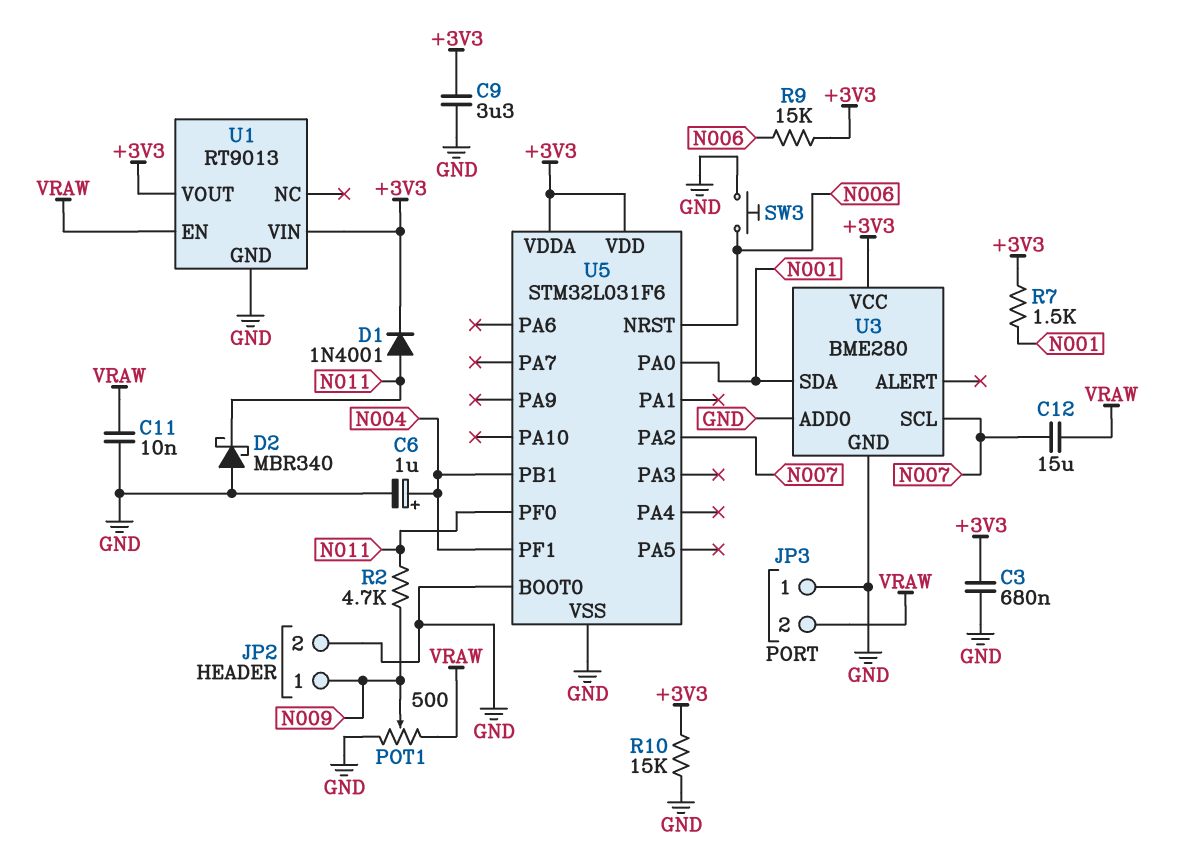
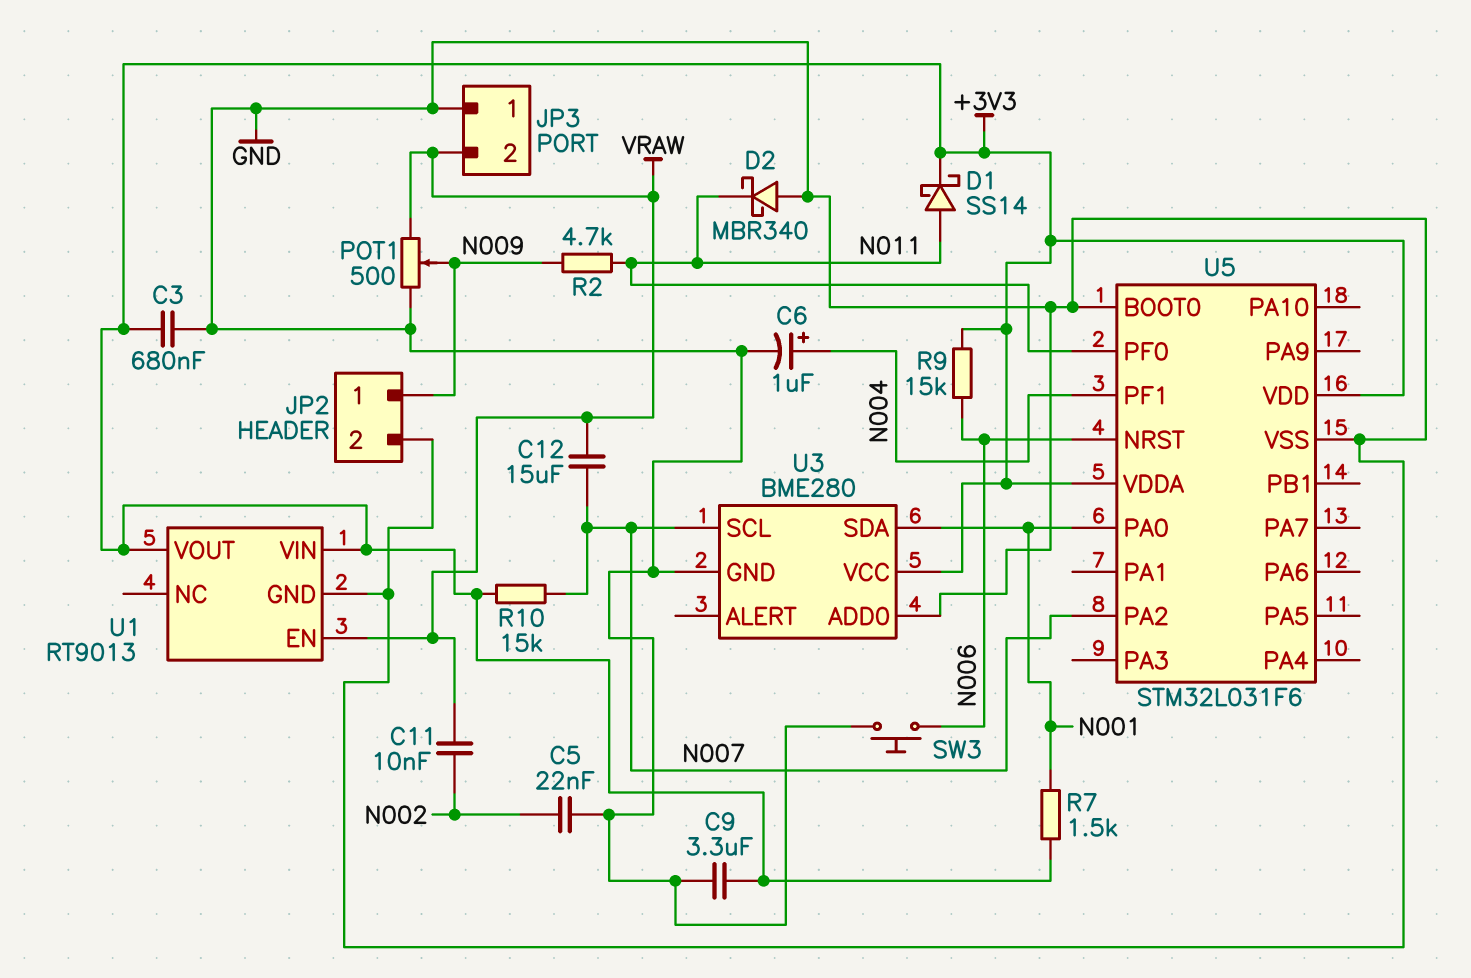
C5: none -> 22nF (GND, N002)
C11: 10nF (GND, VRAW) -> 10nF (N002, VRAW)
D1: diode 1N4001 (A N011, K +3V3) -> schottky SS14 (A N011, K +3V3)
R10: 15k (+3V3, GND) -> 15k (+3V3, N007)
U5 pin PB1: N004 -> none

